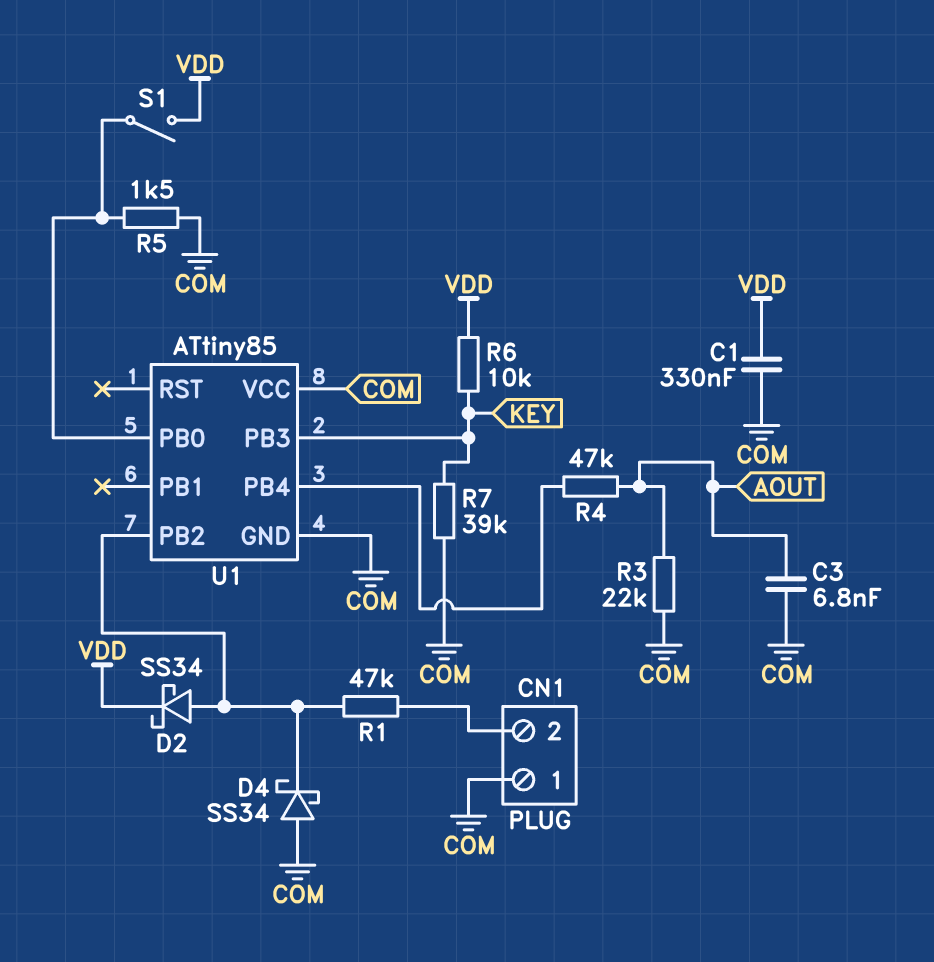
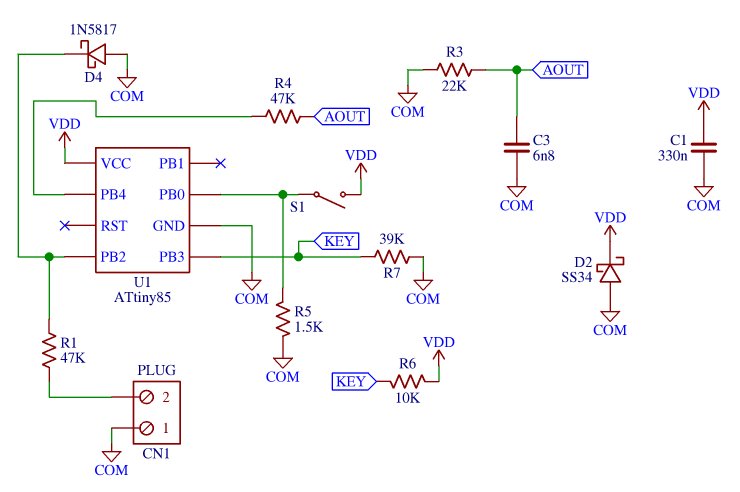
D2: schottky SS34 (A U1/PB2, K VDD) -> schottky SS34 (A COM, K VDD)
D4: schottky SS34 (A COM, K U1/PB2) -> schottky 1N5817 (A COM, K U1/PB2)
U1 pin VCC: COM -> VDD

